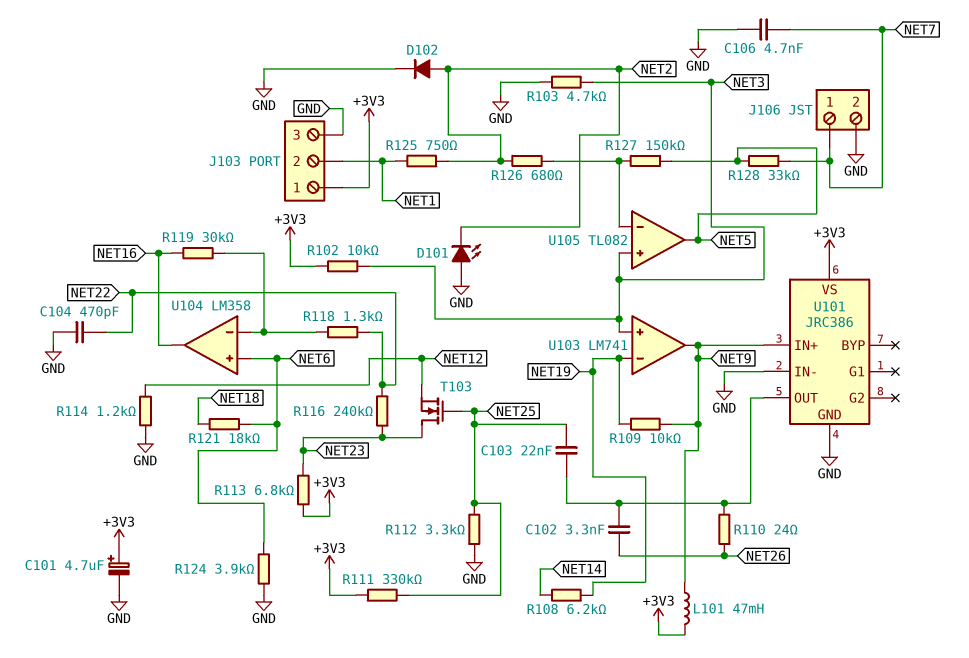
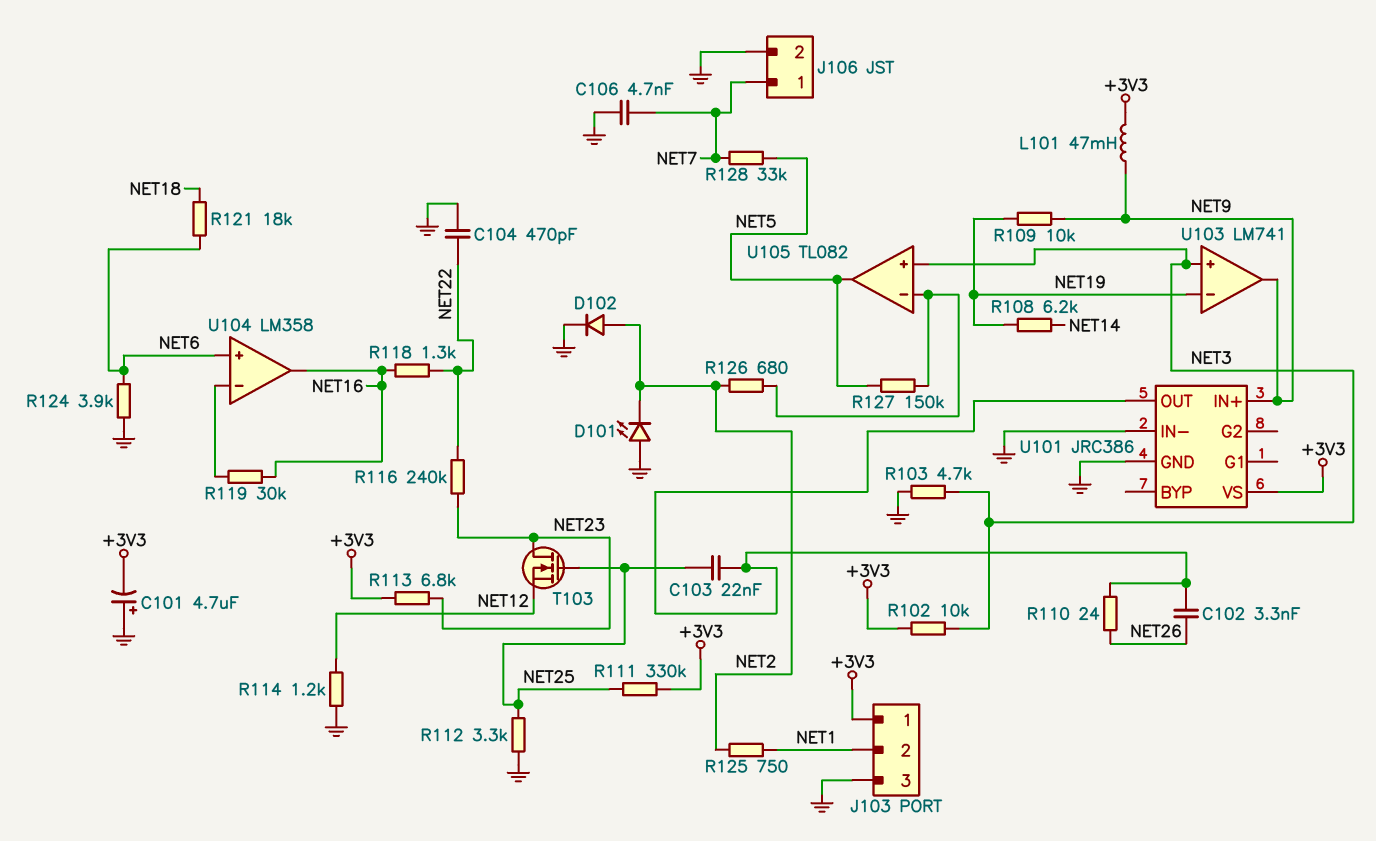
C101: 4.7uF (plus +3V3, minus GND) -> 4.7uF (plus GND, minus +3V3)
R118: 1.3k (NET22, U104/in-) -> 1.3k (NET16, NET22)

